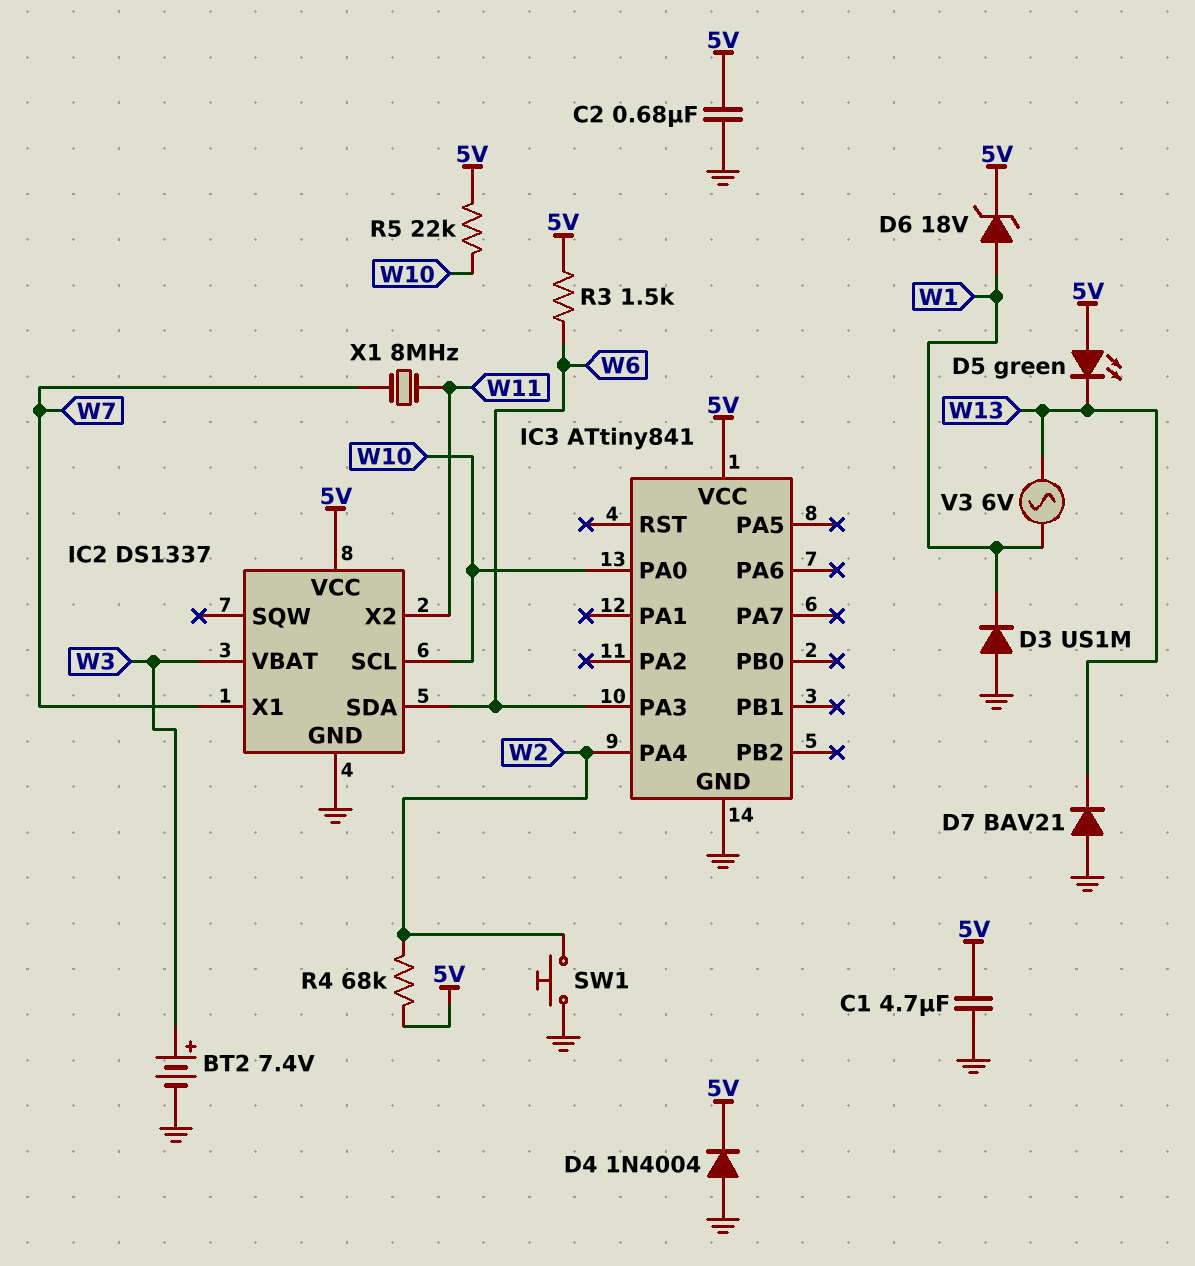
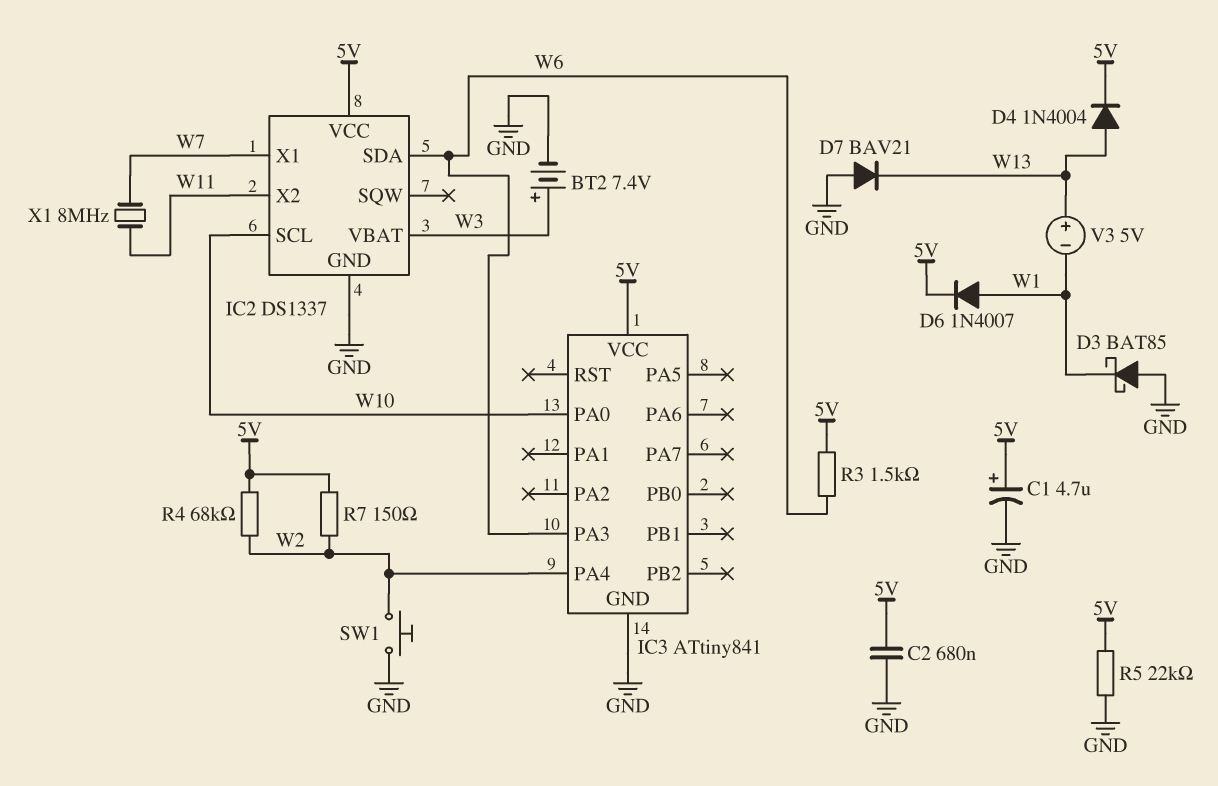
C1: 4.7uF (5V, GND) -> 4.7uF (plus 5V, minus GND)
D3: diode US1M (A GND, K W1) -> schottky BAT85 (A GND, K W1)
D4: diode 1N4004 (A GND, K 5V) -> diode 1N4004 (A W13, K 5V)
D5: LED green (A 5V, K W13) -> none
D6: zener 18V (A W1, K 5V) -> diode 1N4007 (A W1, K 5V)
R5: 22k (5V, W10) -> 22k (5V, GND)
R7: none -> 150 (5V, W2)
V3: AC 6V (W1, W13) -> 5V (plus W13, minus W1)

